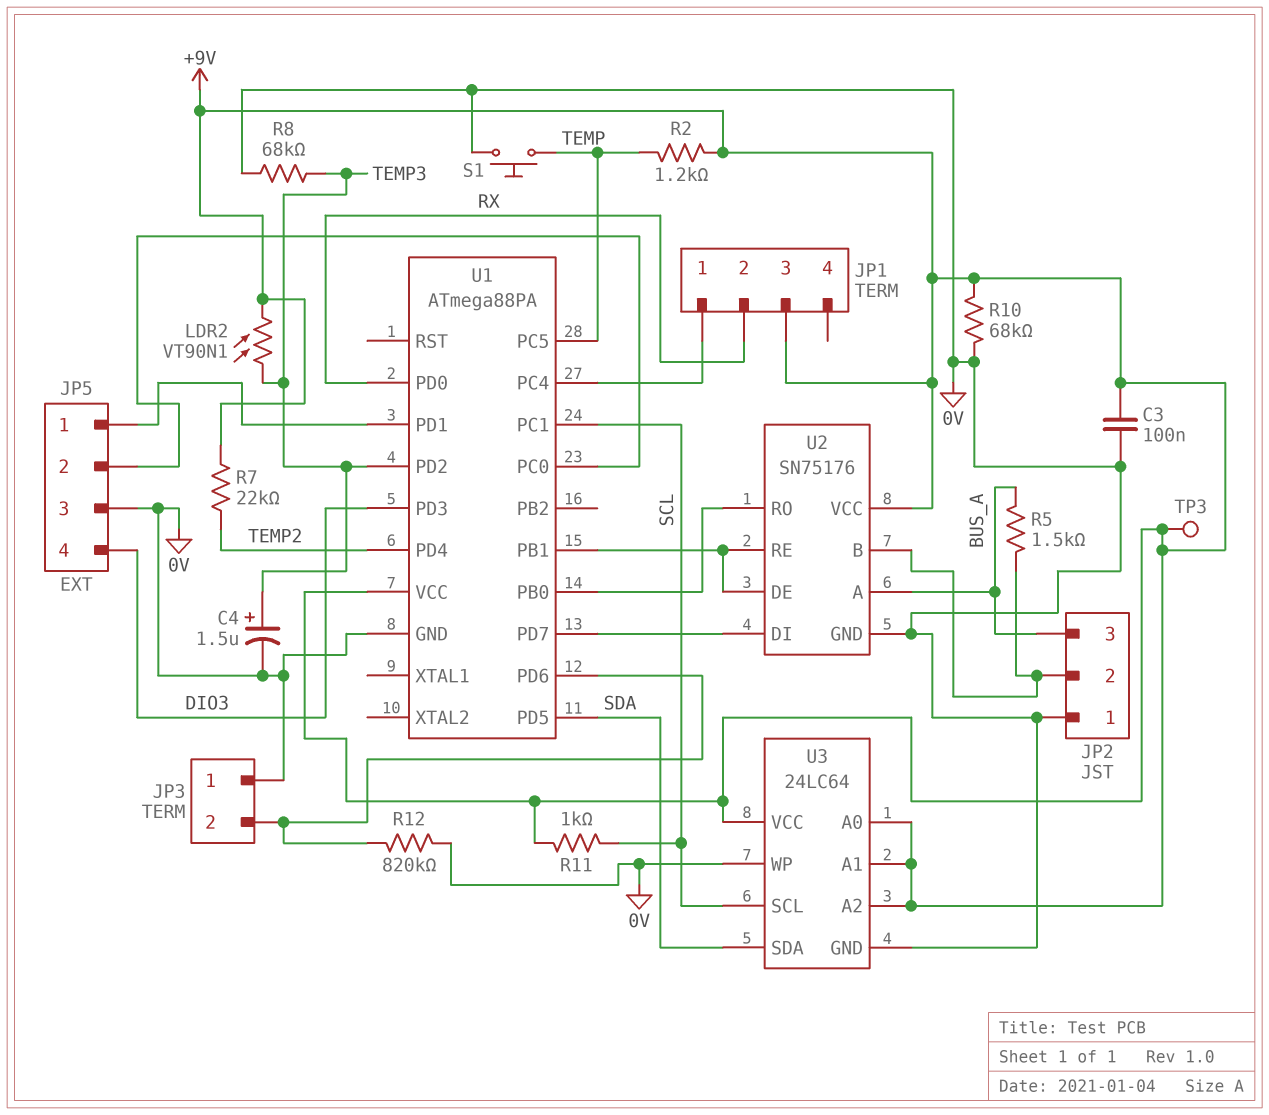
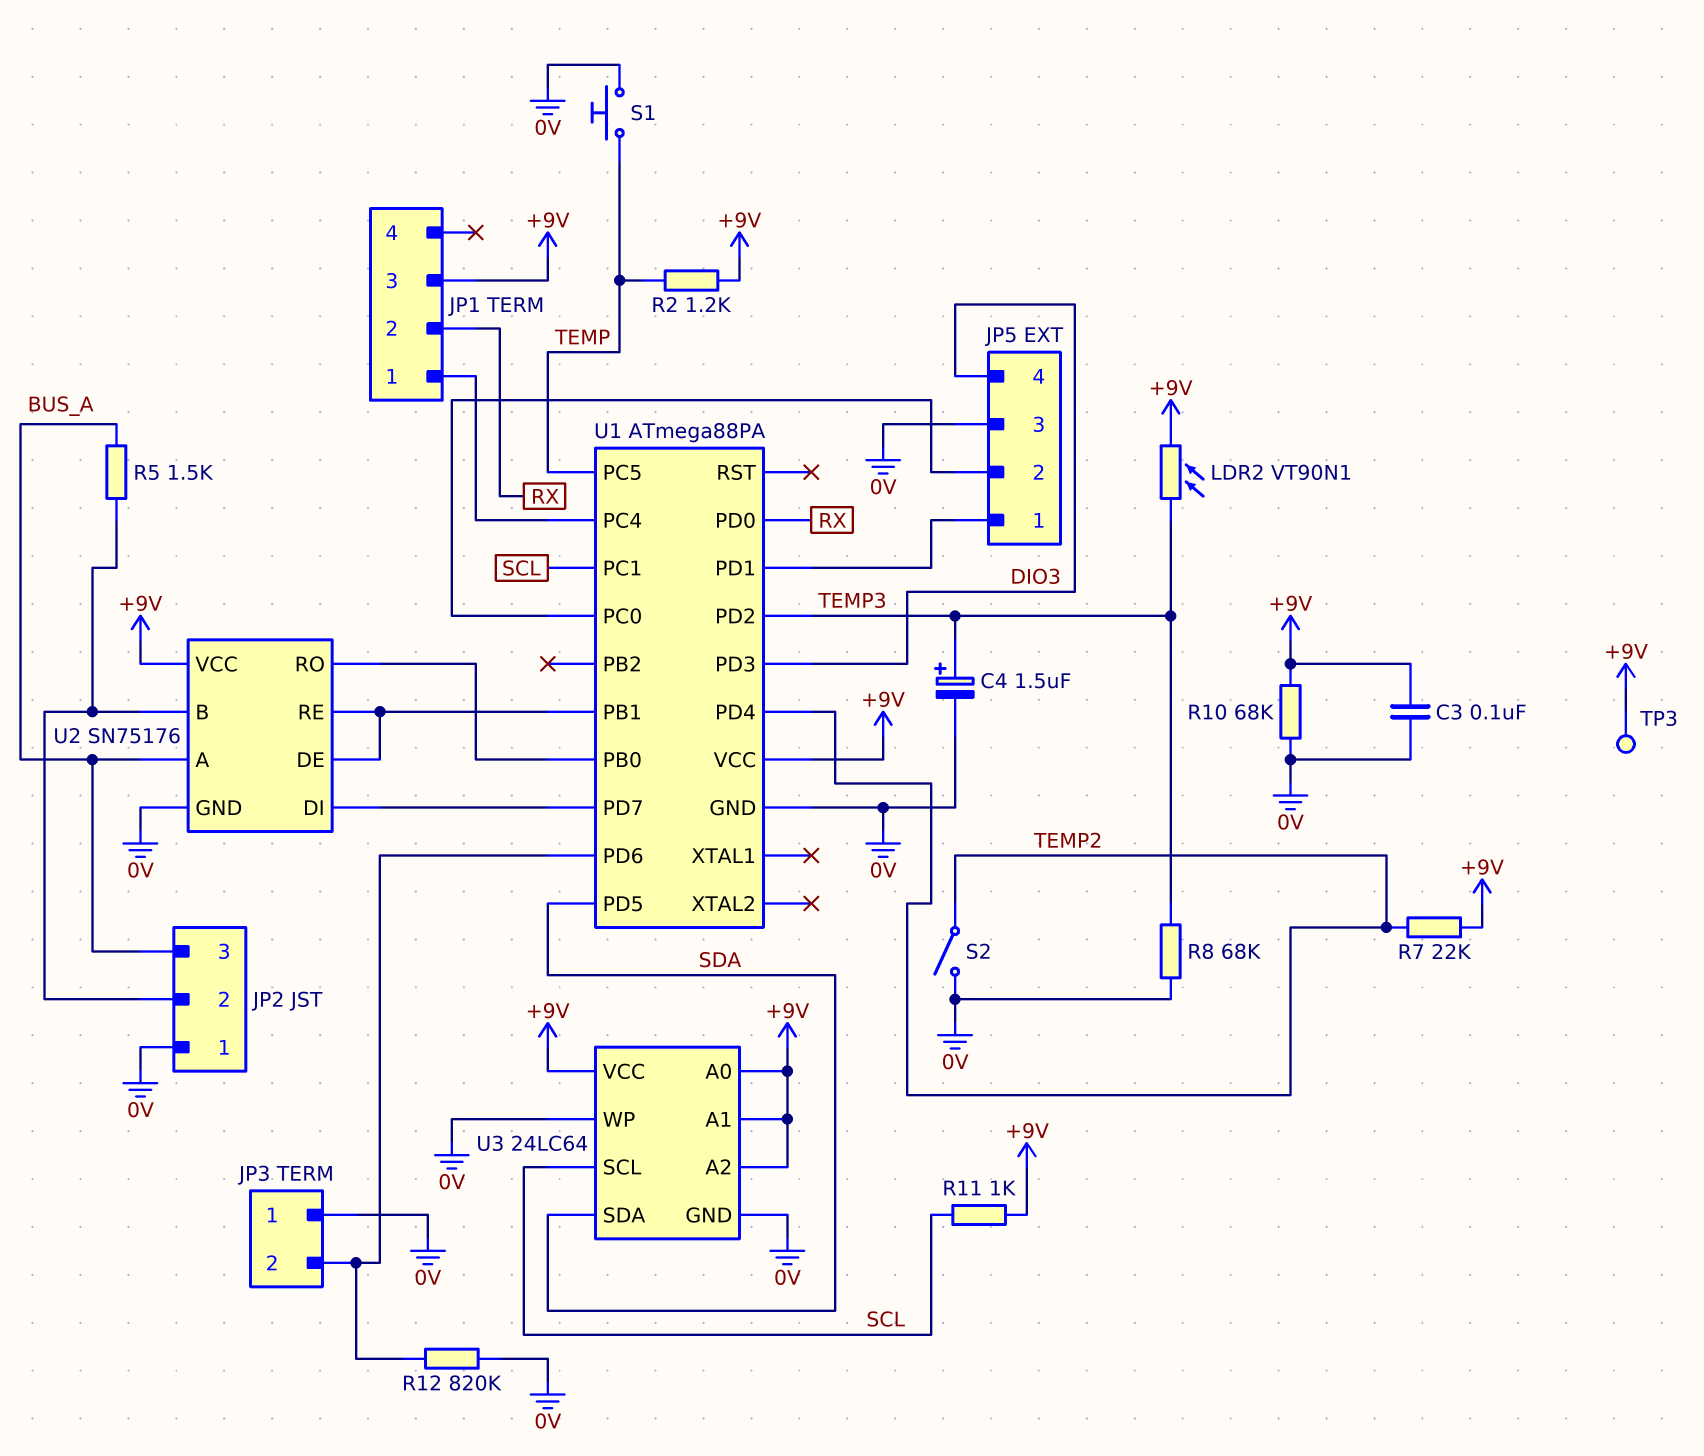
S2: none -> switch (0V, TEMP2)

